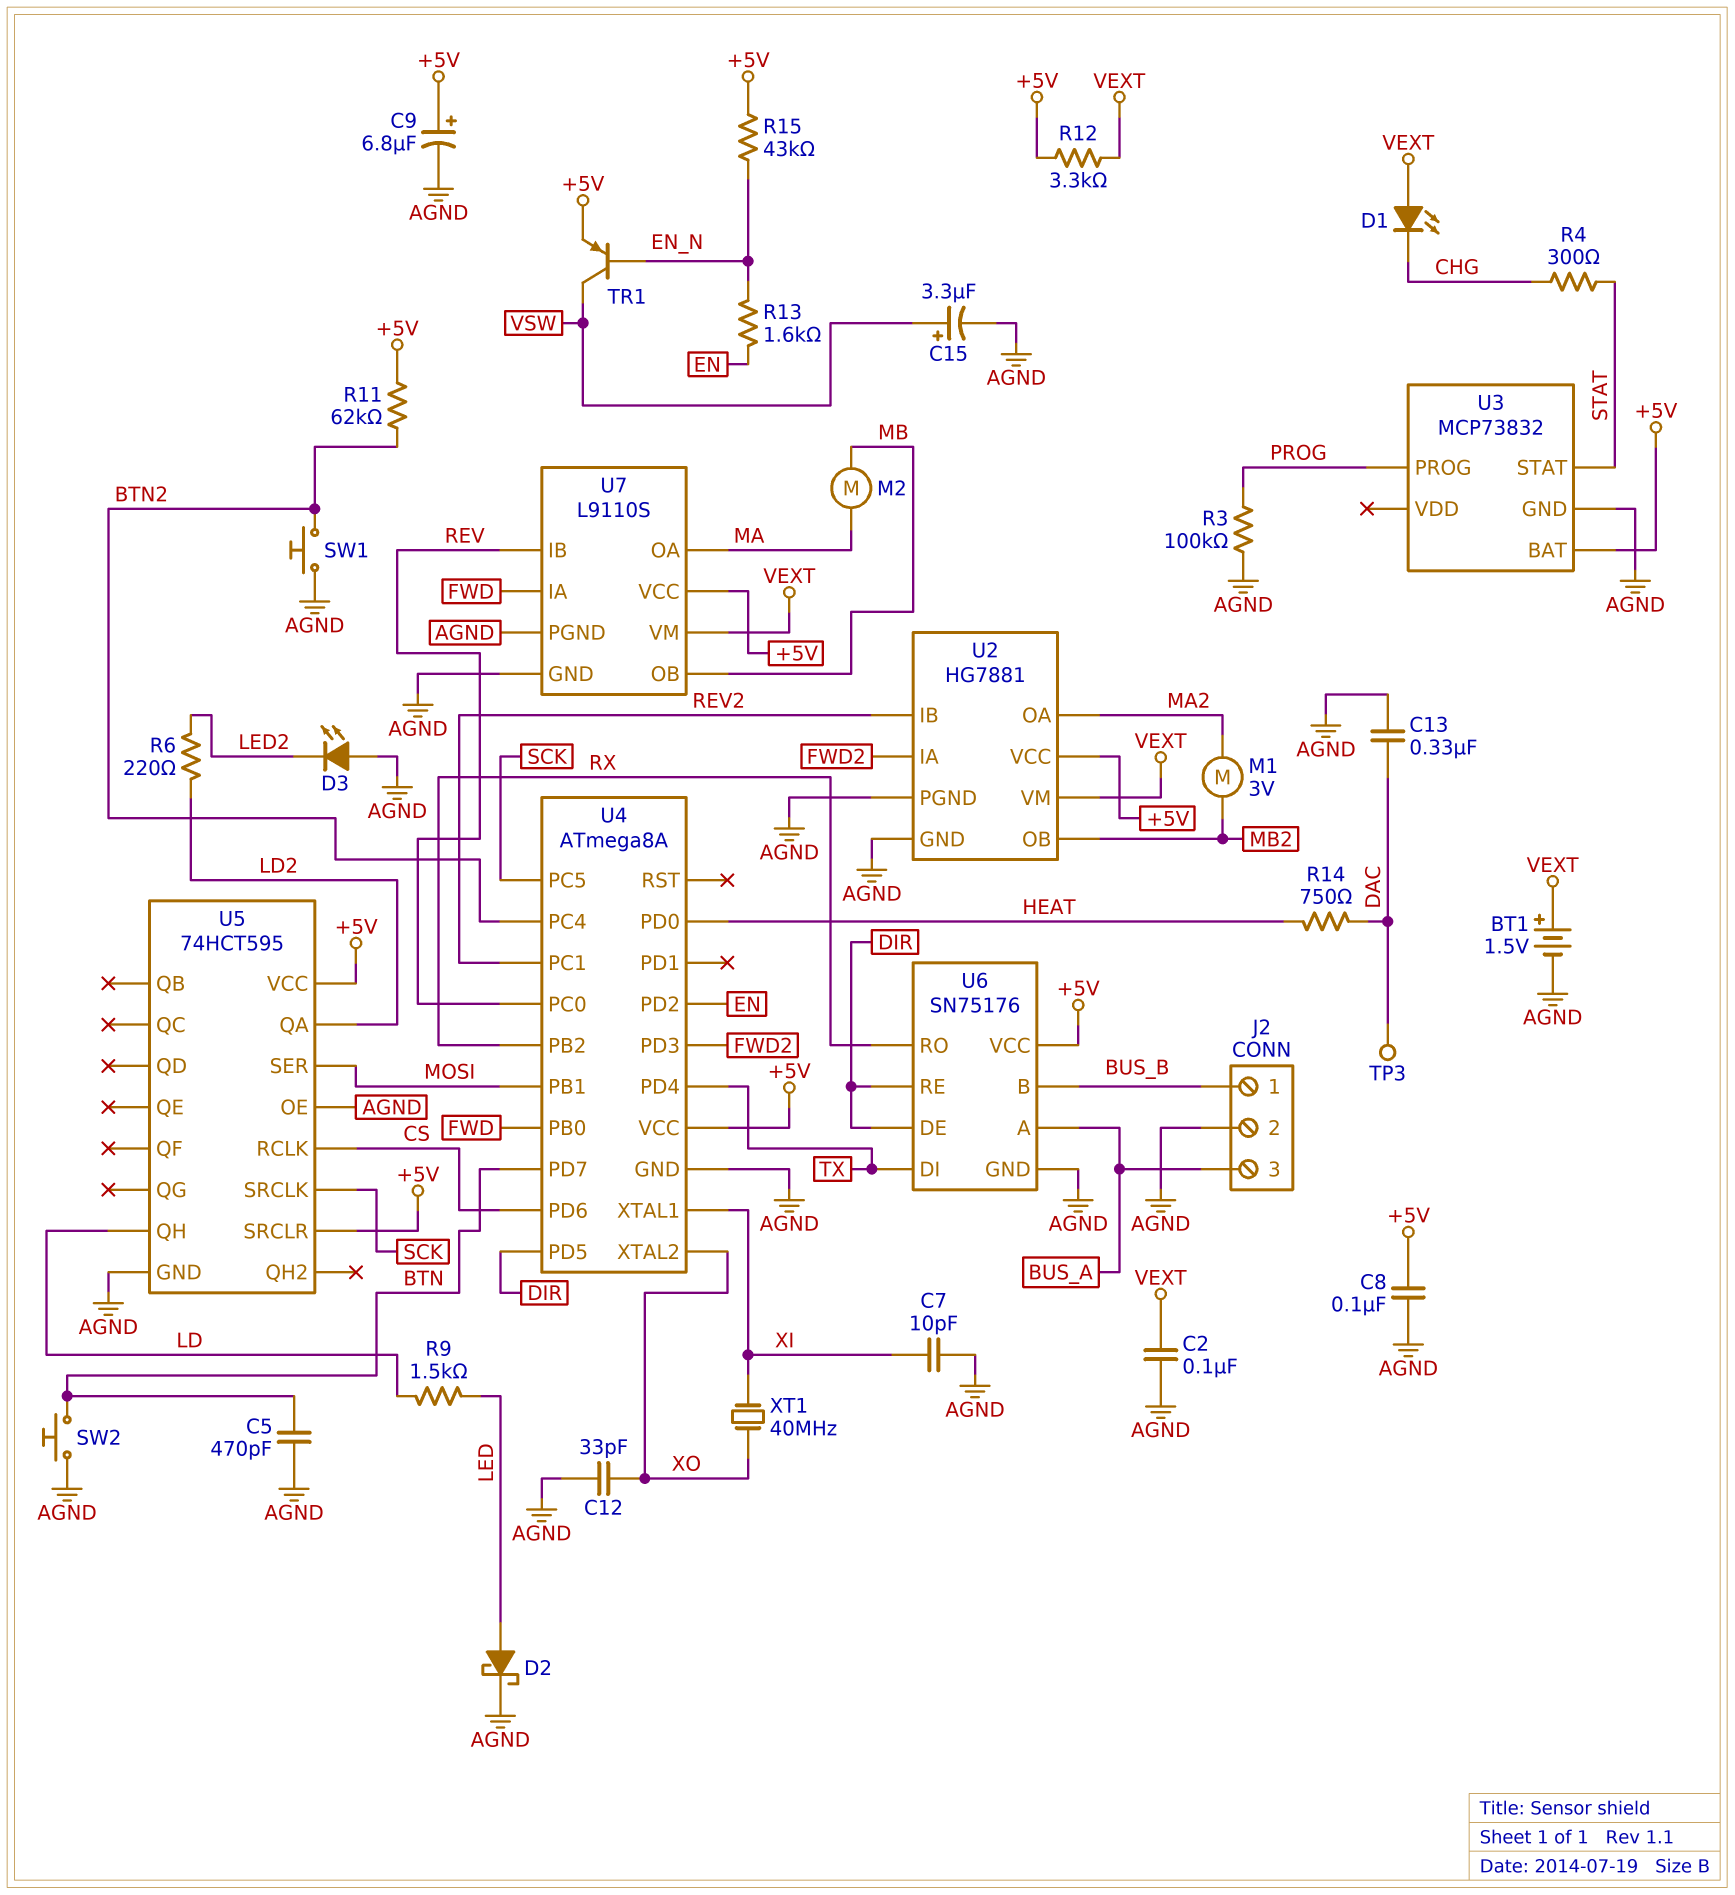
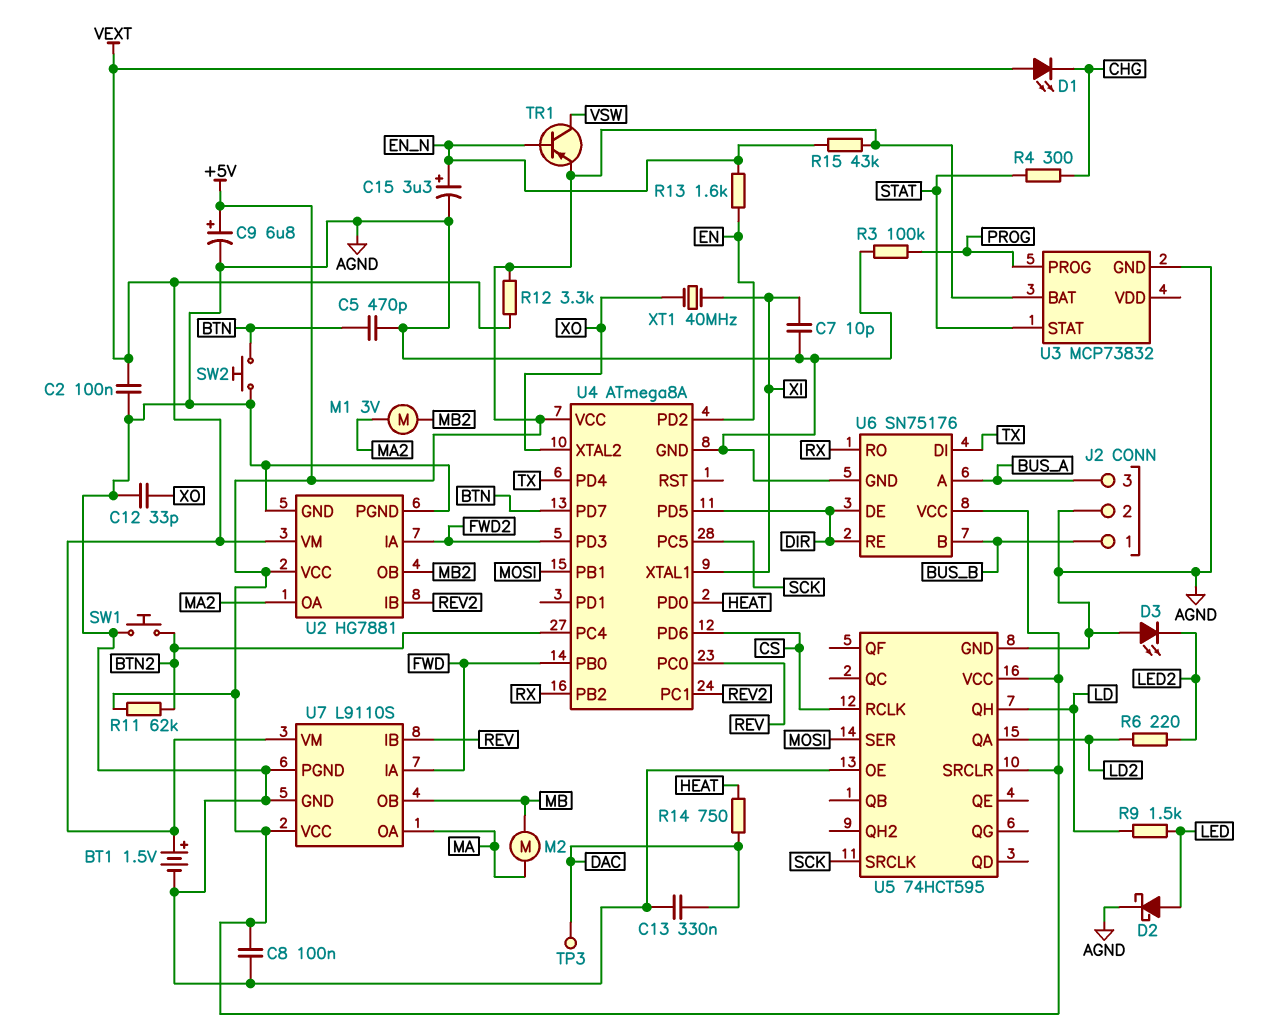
C15: 3.3uF (plus VSW, minus AGND) -> 3.3uF (plus EN_N, minus AGND)

